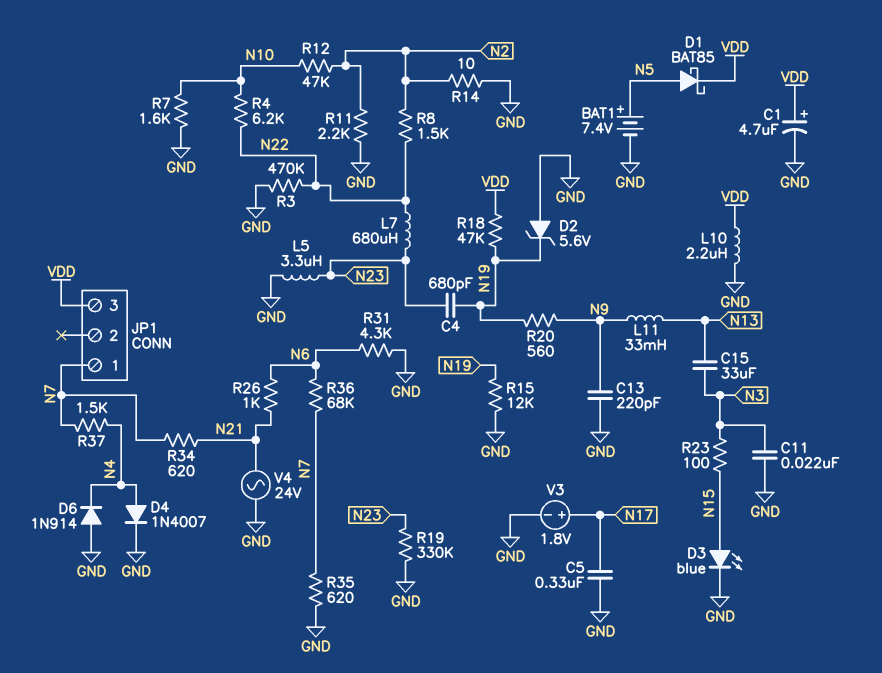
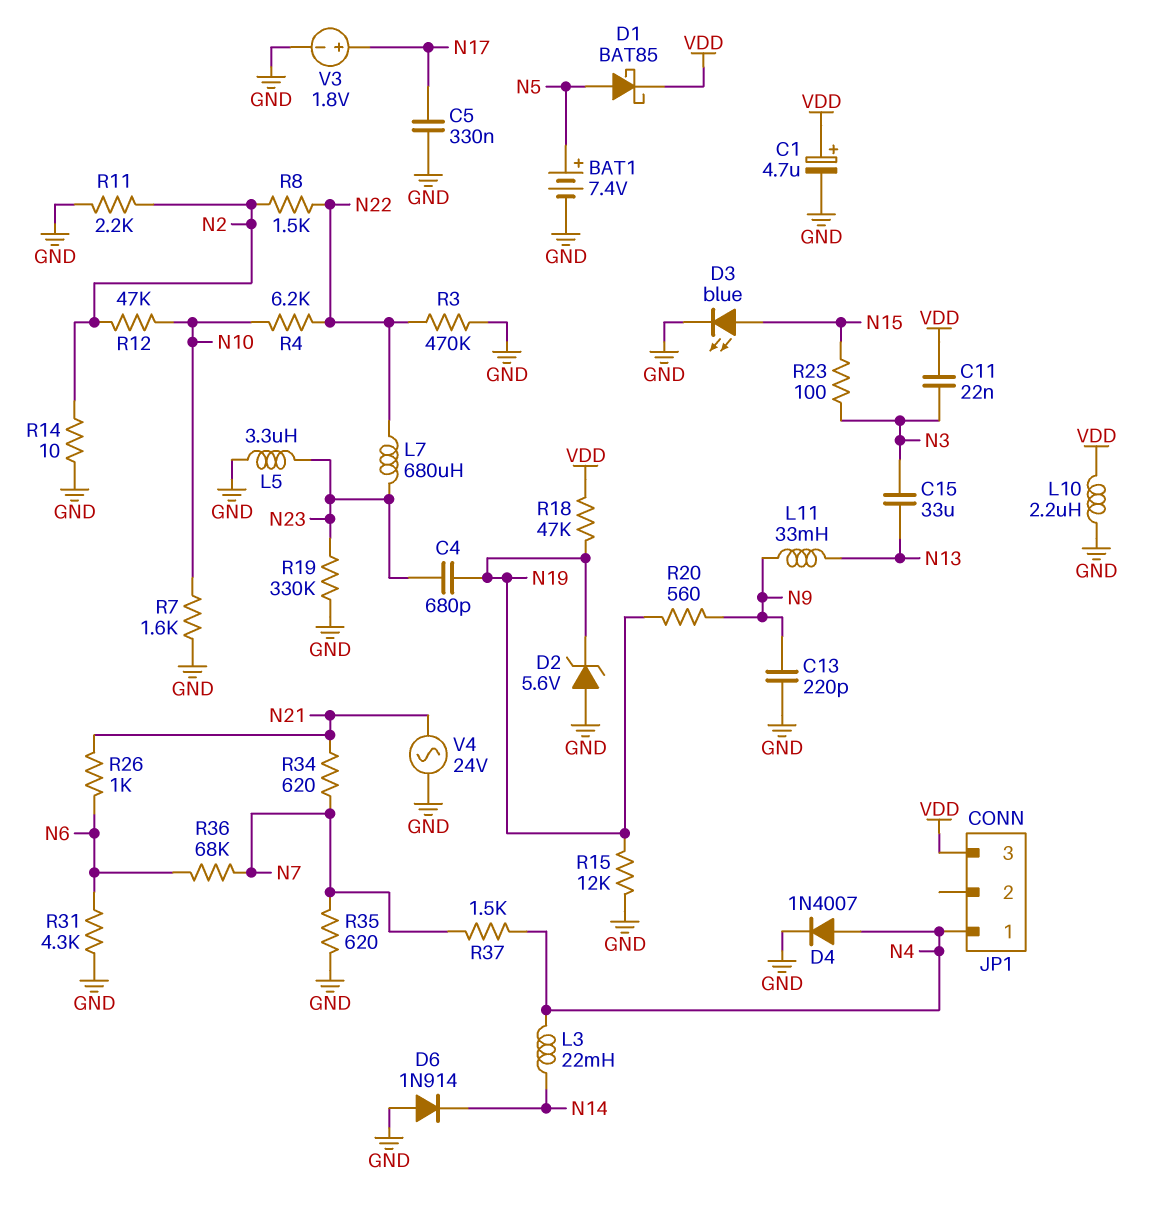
C11: 22nF (GND, N3) -> 22nF (N3, VDD)
D6: diode 1N914 (A GND, K N4) -> diode 1N914 (A GND, K N14)
JP1 pin 1: N7 -> N4
L3: none -> 22mH (N4, N14)

